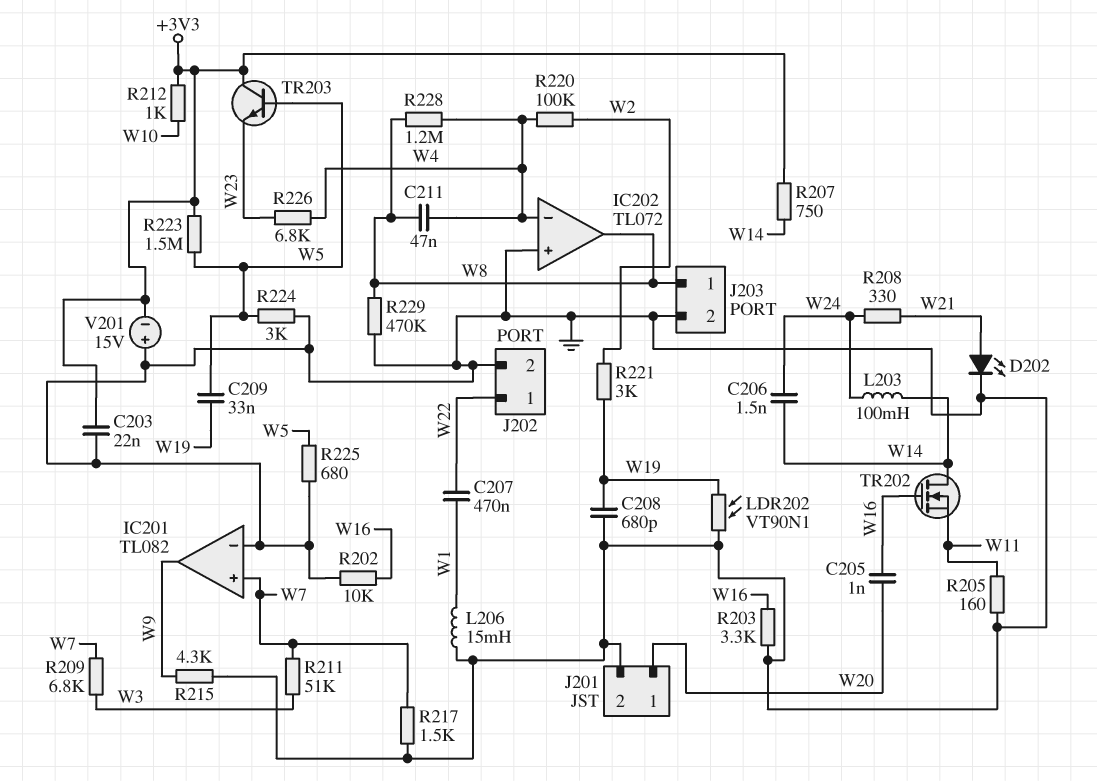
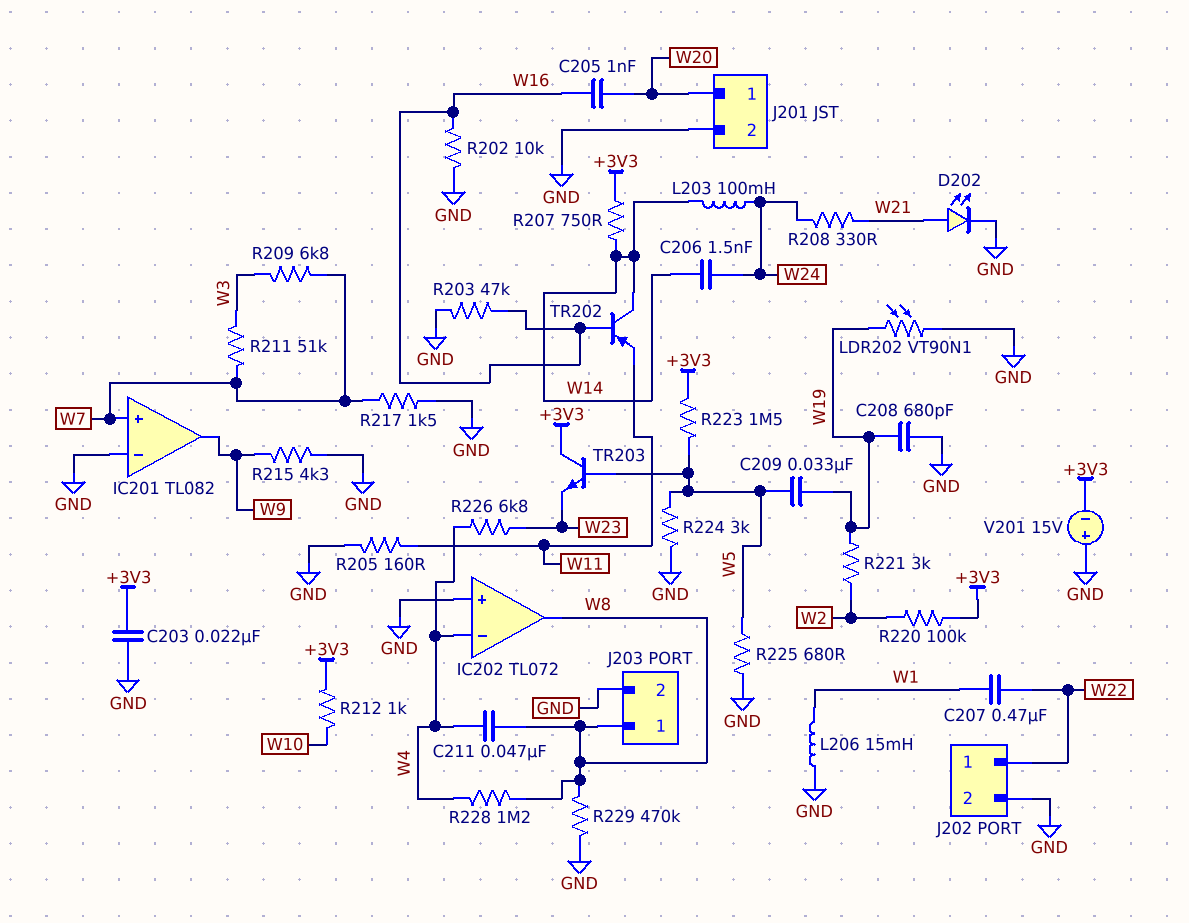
R203: 3.3k (GND, W16) -> 47k (GND, W16)
R220: 100k (W2, W4) -> 100k (+3V3, W2)
TR202: NMOS (G W16, D W14, S W11) -> PNP (B W16, C W14, E W11)

